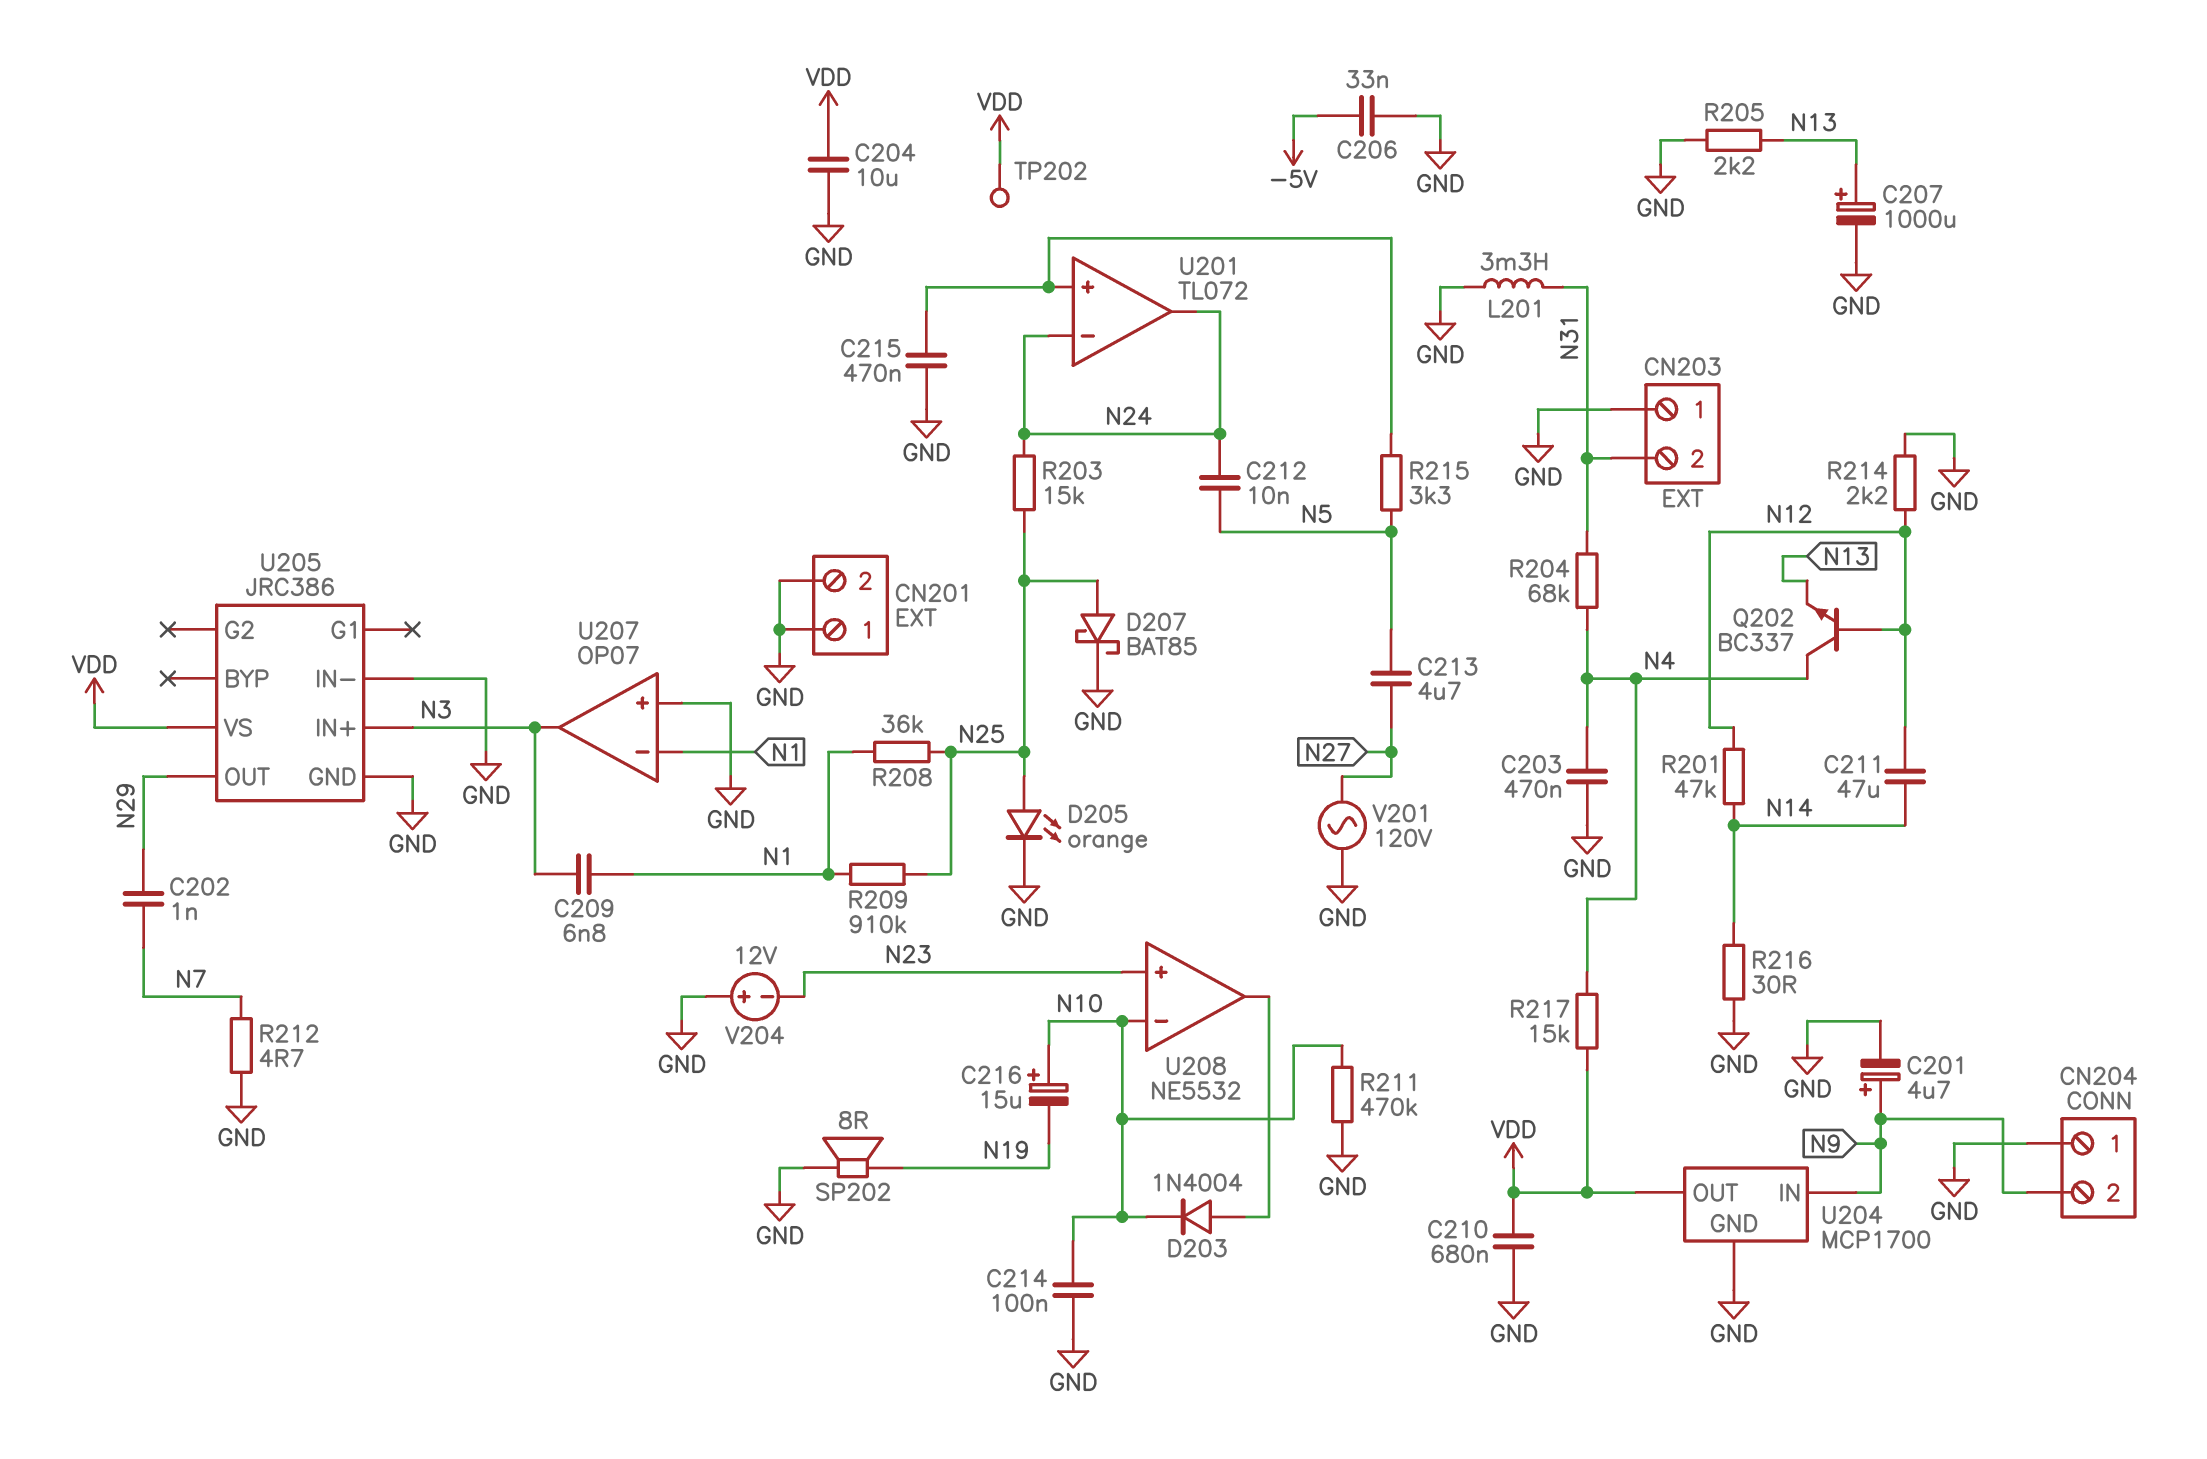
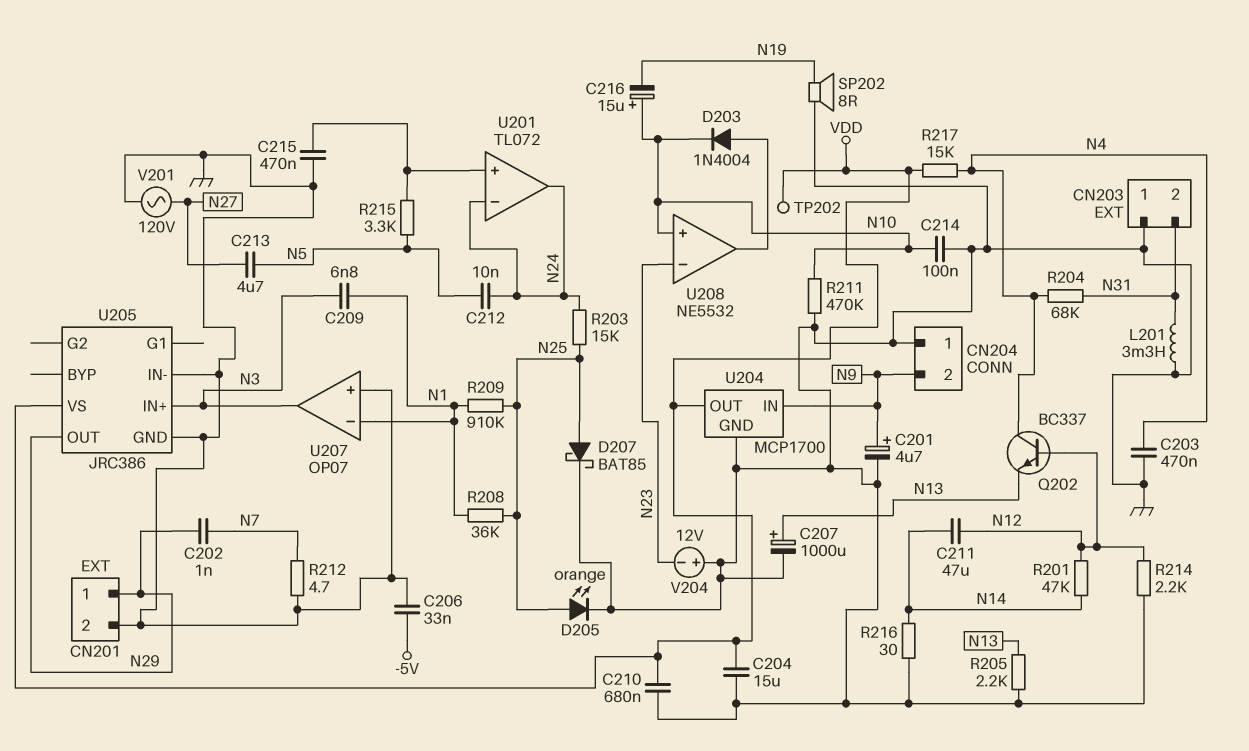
C204: 10uF (GND, VDD) -> 15uF (GND, VDD)
CN201 pin 1: GND -> N29
U208 pin in+: N23 -> N10
U208 pin in-: N10 -> N23

